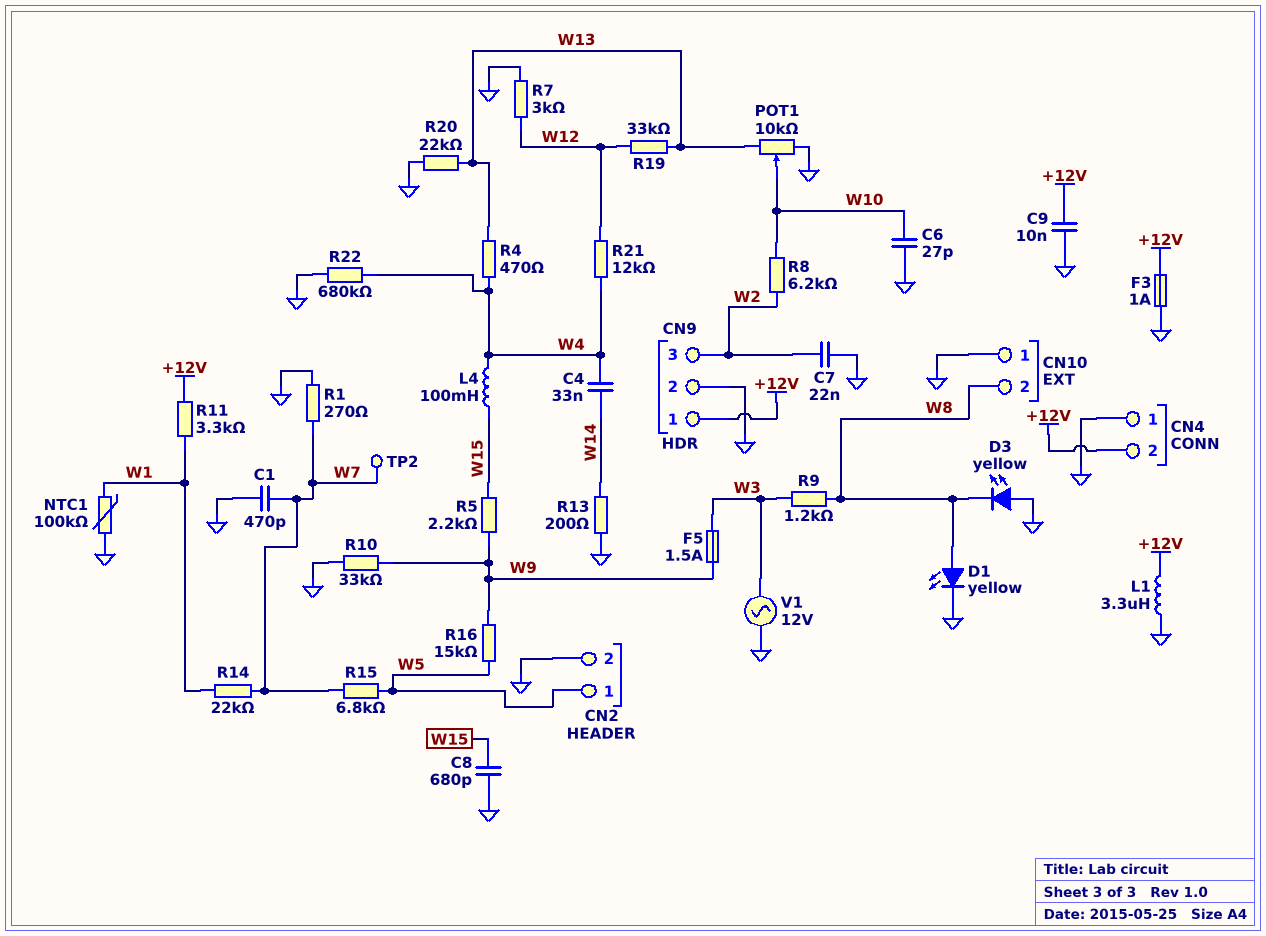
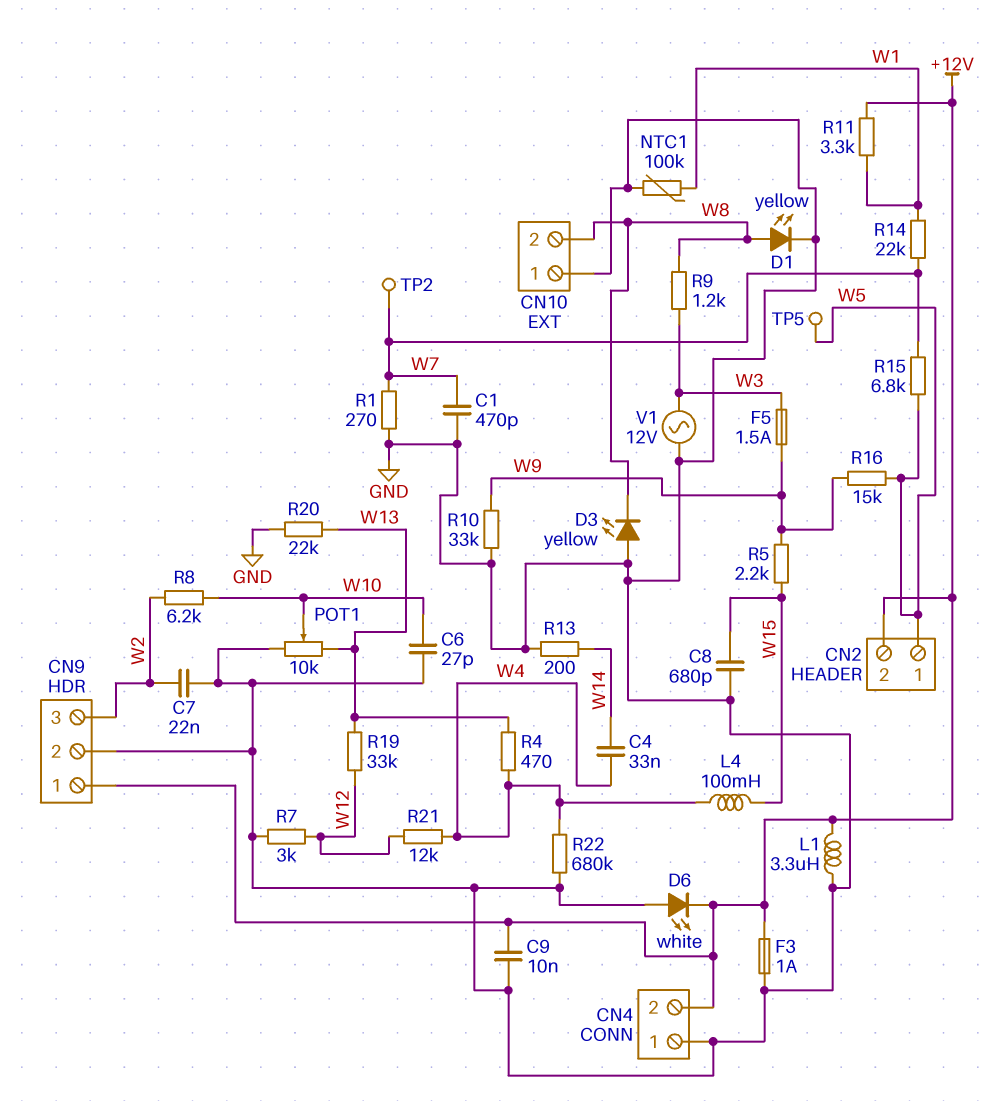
CN2 pin 2: GND -> +12V
D6: none -> LED white (A GND, K +12V)
TP5: none -> test point (W5)

